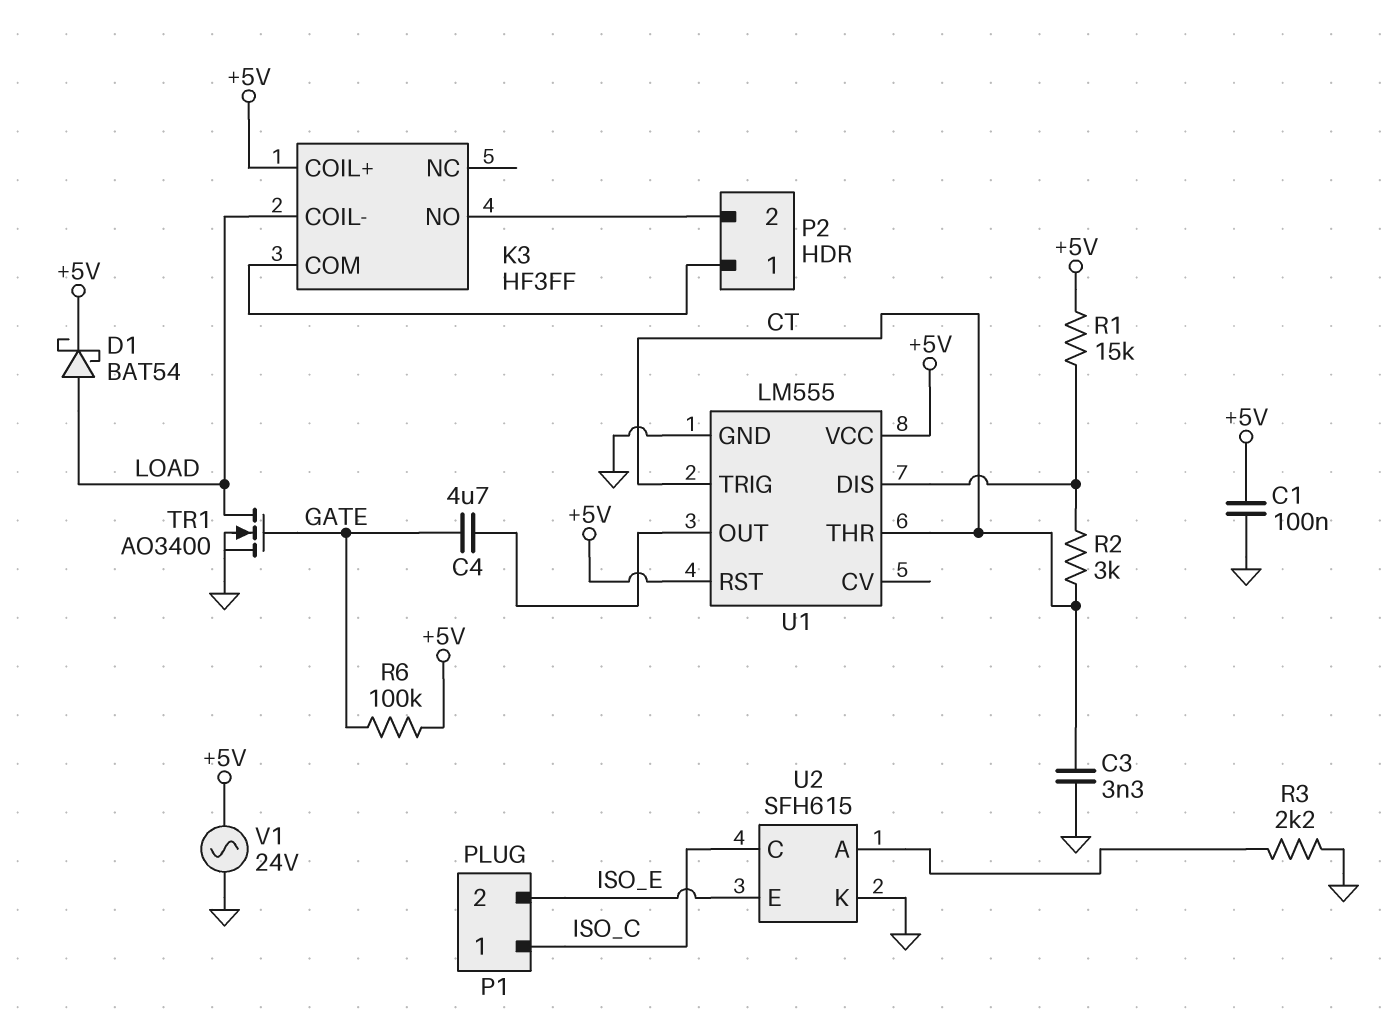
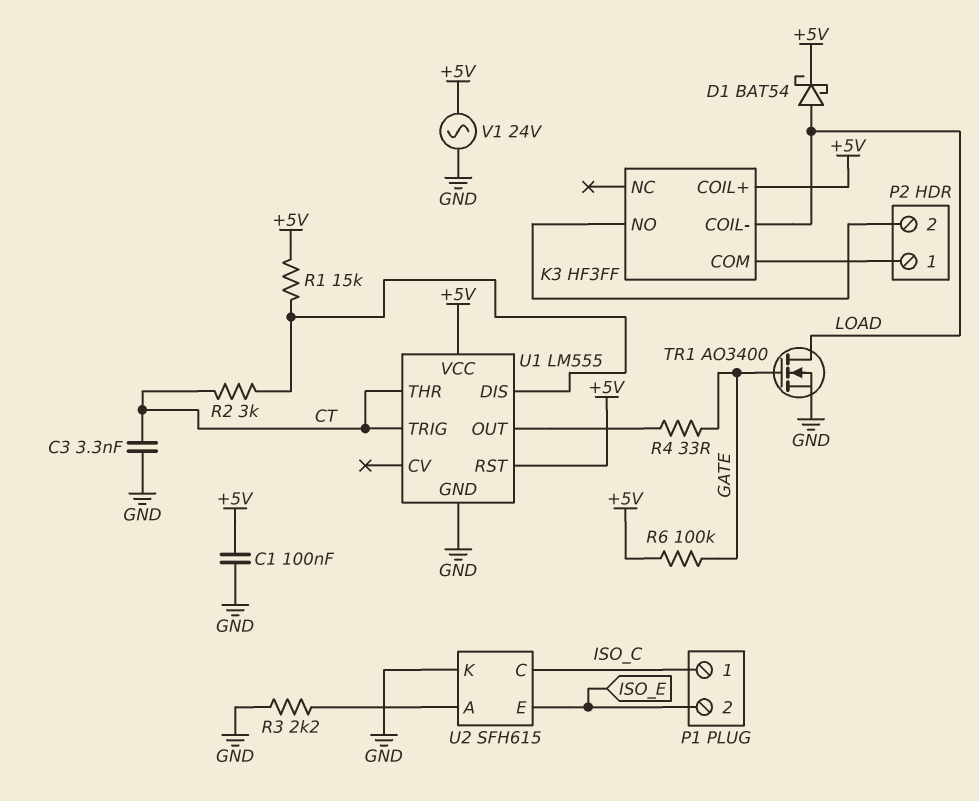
C4: 4.7uF (GATE, U1/OUT) -> none
R4: none -> 33 (GATE, U1/OUT)

